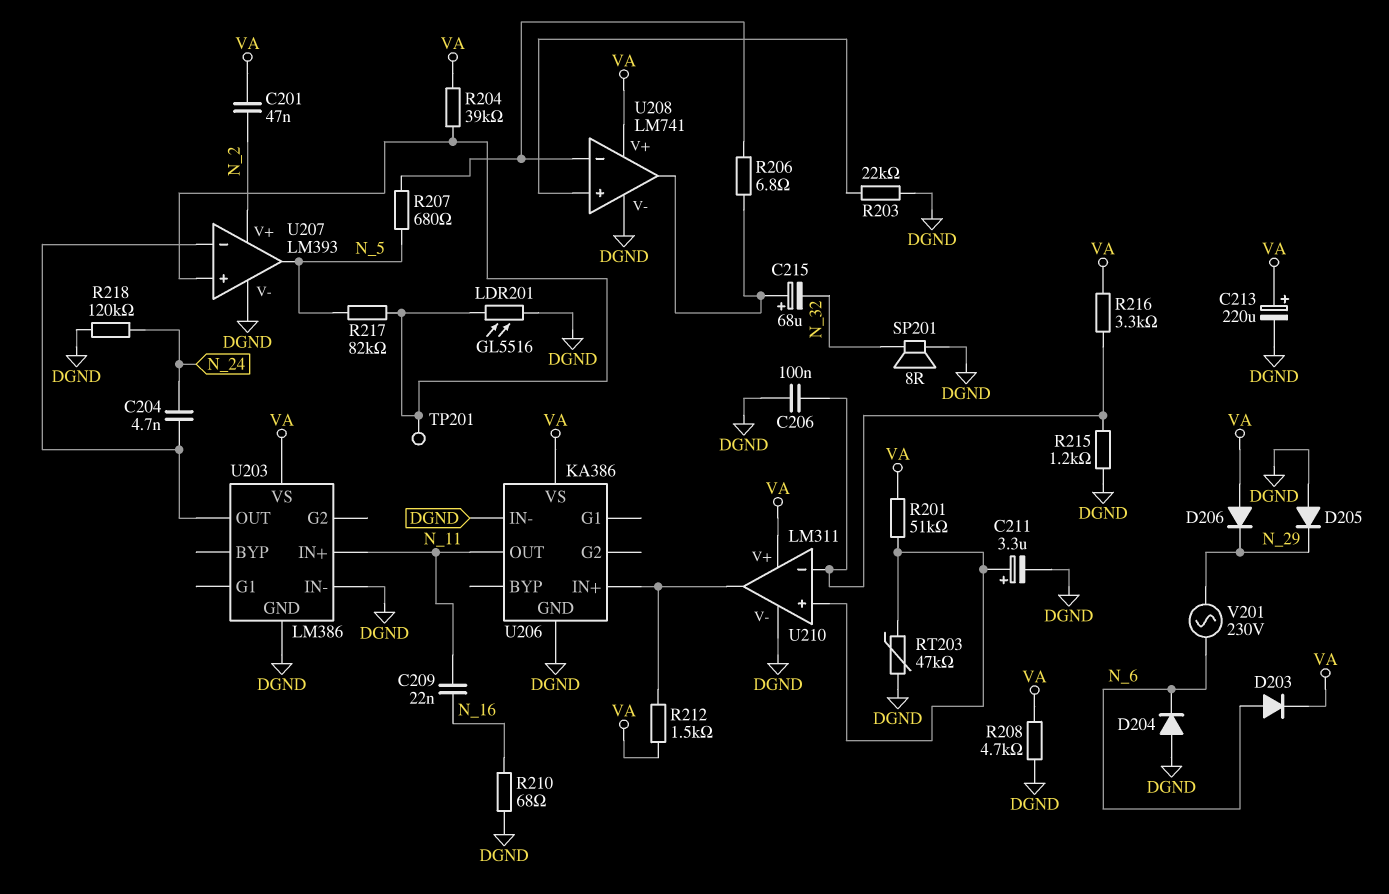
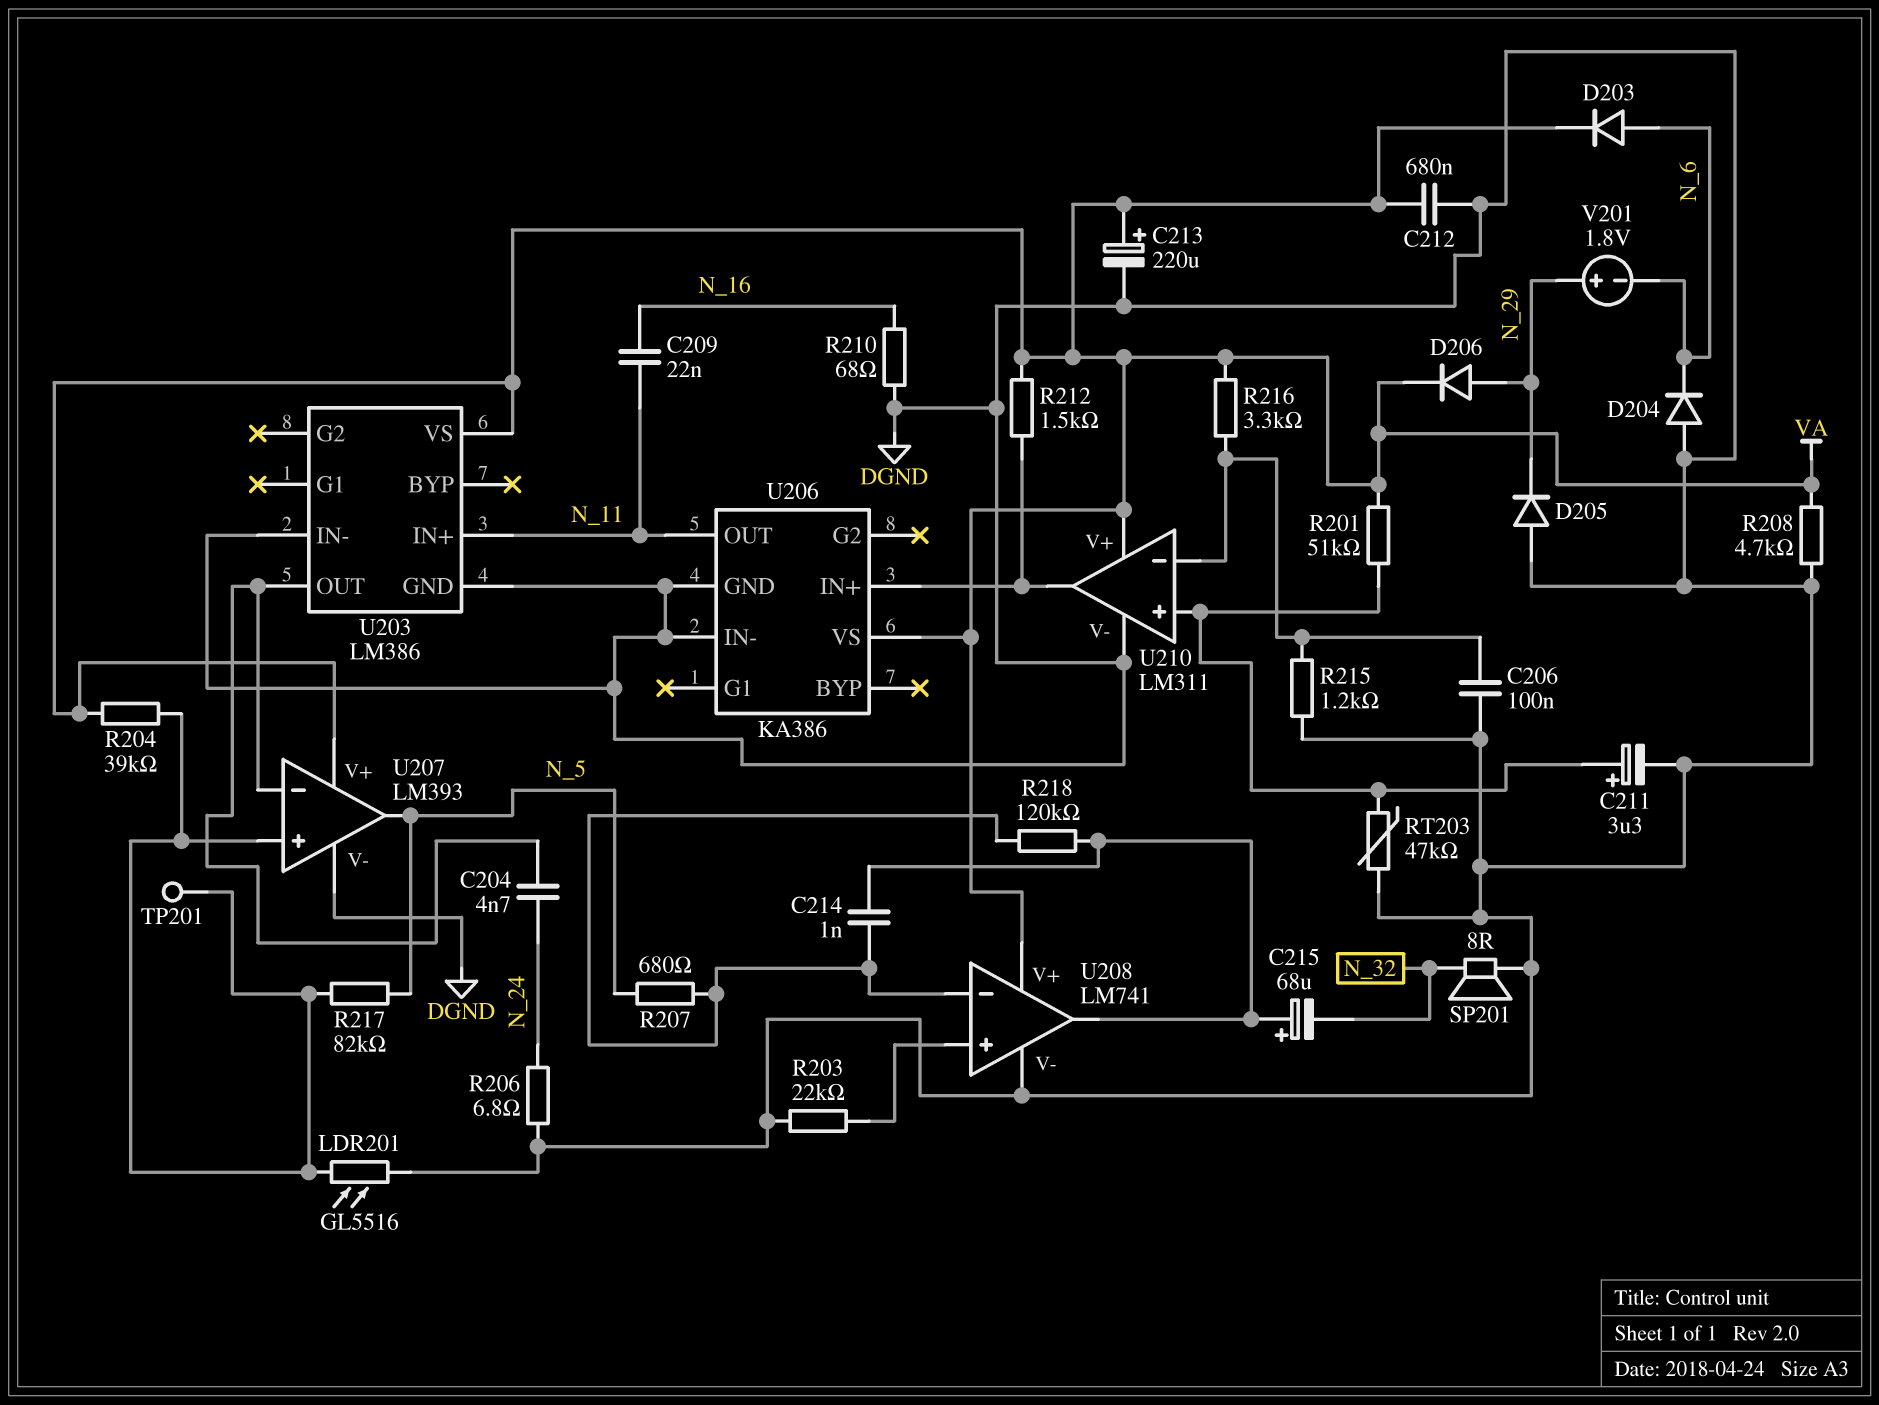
C201: 47nF (N_2, VA) -> none
C212: none -> 680nF (DGND, VA)
C214: none -> 1nF (U208/in-, U208/out)
D206: diode (A VA, K N_29) -> diode (A N_29, K VA)
R206: 6.8 (U208/in-, U208/out) -> 6.8 (DGND, N_24)
R218: 120k (DGND, N_24) -> 120k (U208/in-, U208/out)
U207 pin V+: N_2 -> VA
V201: AC 230V (N_6, N_29) -> 1.8V (plus N_29, minus N_6)

